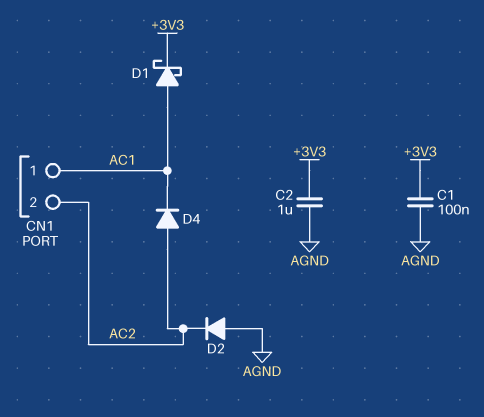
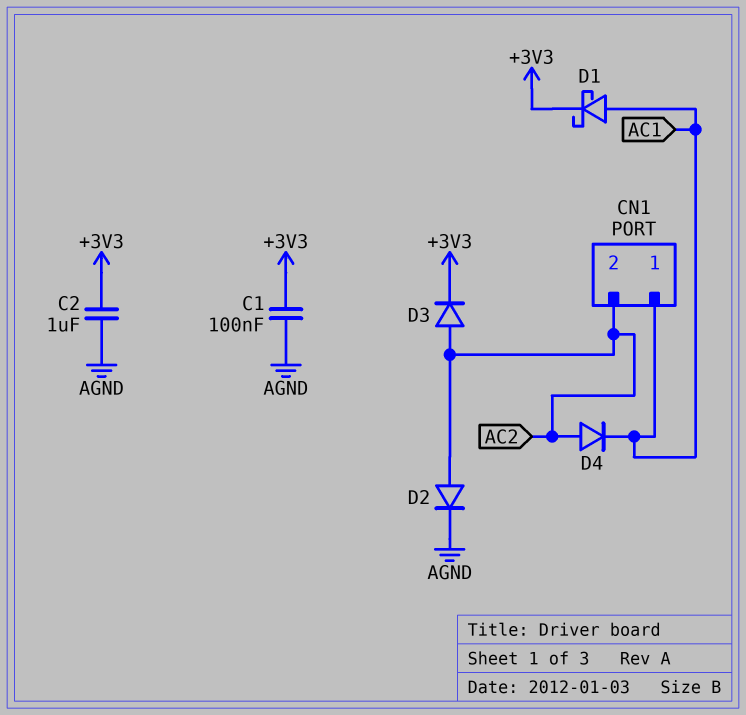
D2: diode (A AGND, K AC2) -> diode (A AC2, K AGND)
D3: none -> diode (A AC2, K +3V3)

